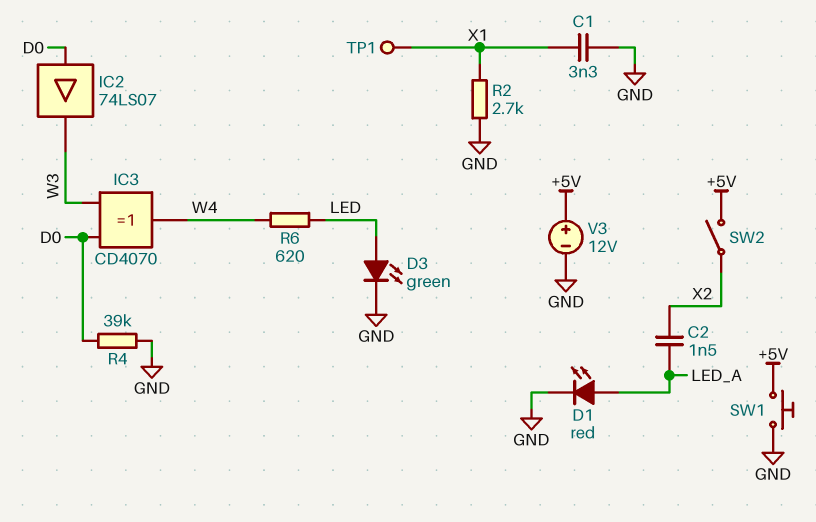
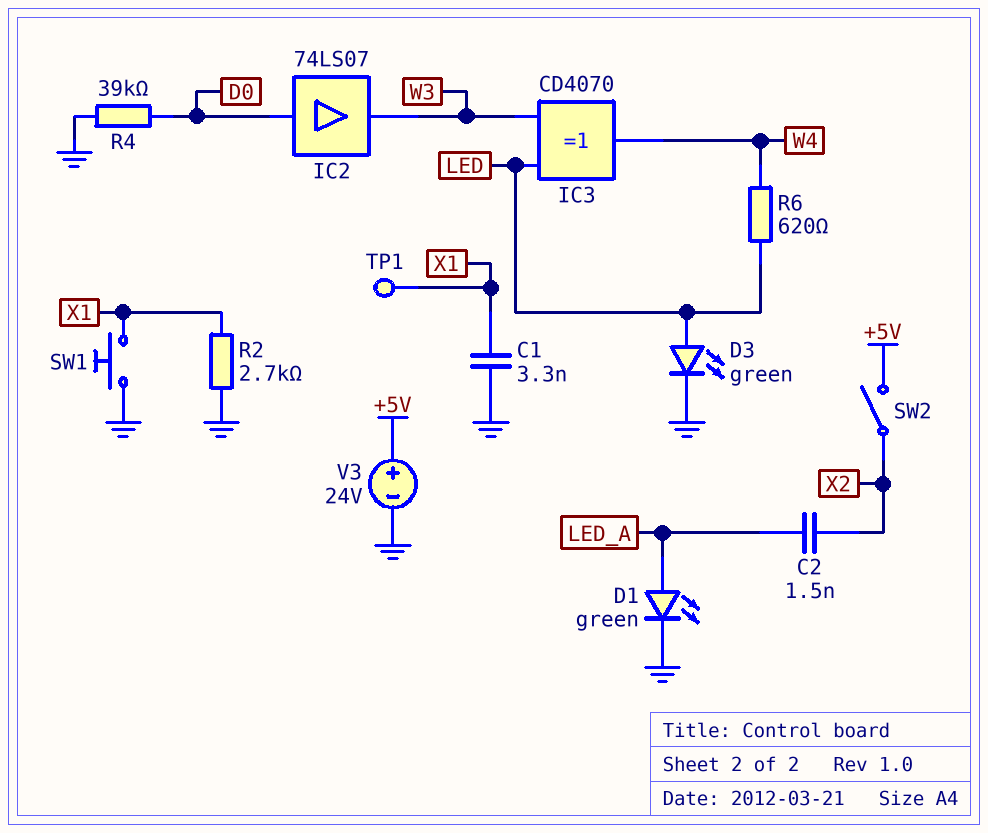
D1: LED red (A LED_A, K GND) -> LED green (A LED_A, K GND)
IC3: XOR CD4070 (in D0, in W3, out W4) -> XOR CD4070 (in LED, in W3, out W4)
SW1: button (+5V, GND) -> button (GND, X1)
V3: 12V (plus +5V, minus GND) -> 24V (plus +5V, minus GND)

